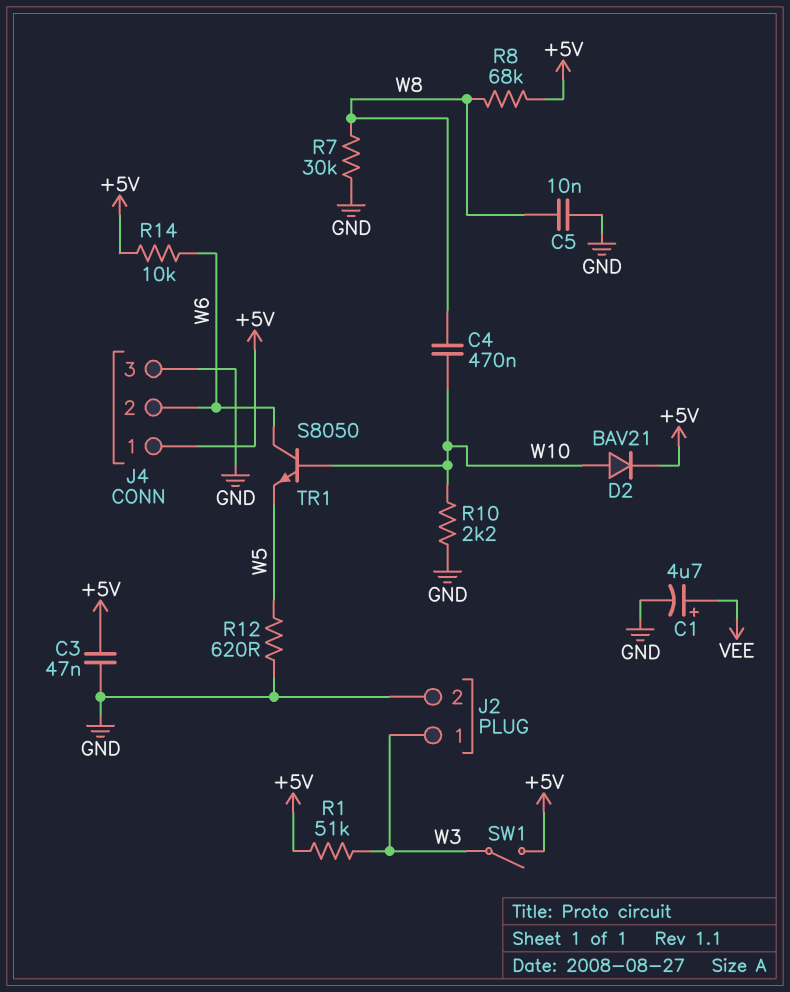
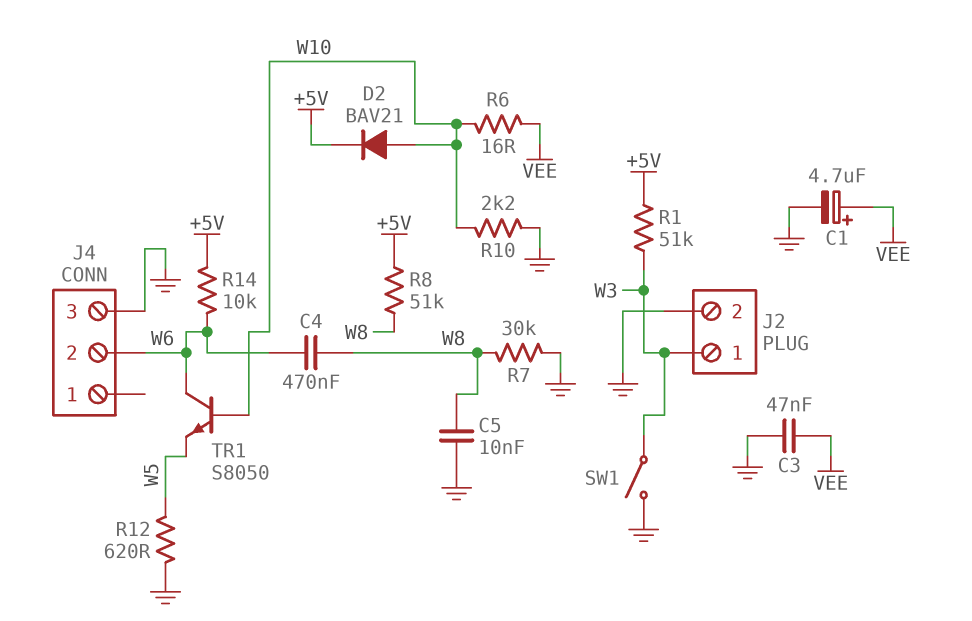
C3: 47nF (+5V, GND) -> 47nF (GND, VEE)
C4: 470nF (W8, W10) -> 470nF (W6, W8)
J4 pin 1: +5V -> none
R6: none -> 16 (VEE, W10)
R8: 68k (+5V, W8) -> 51k (+5V, W8)
SW1: switch (+5V, W3) -> switch (GND, W3)

